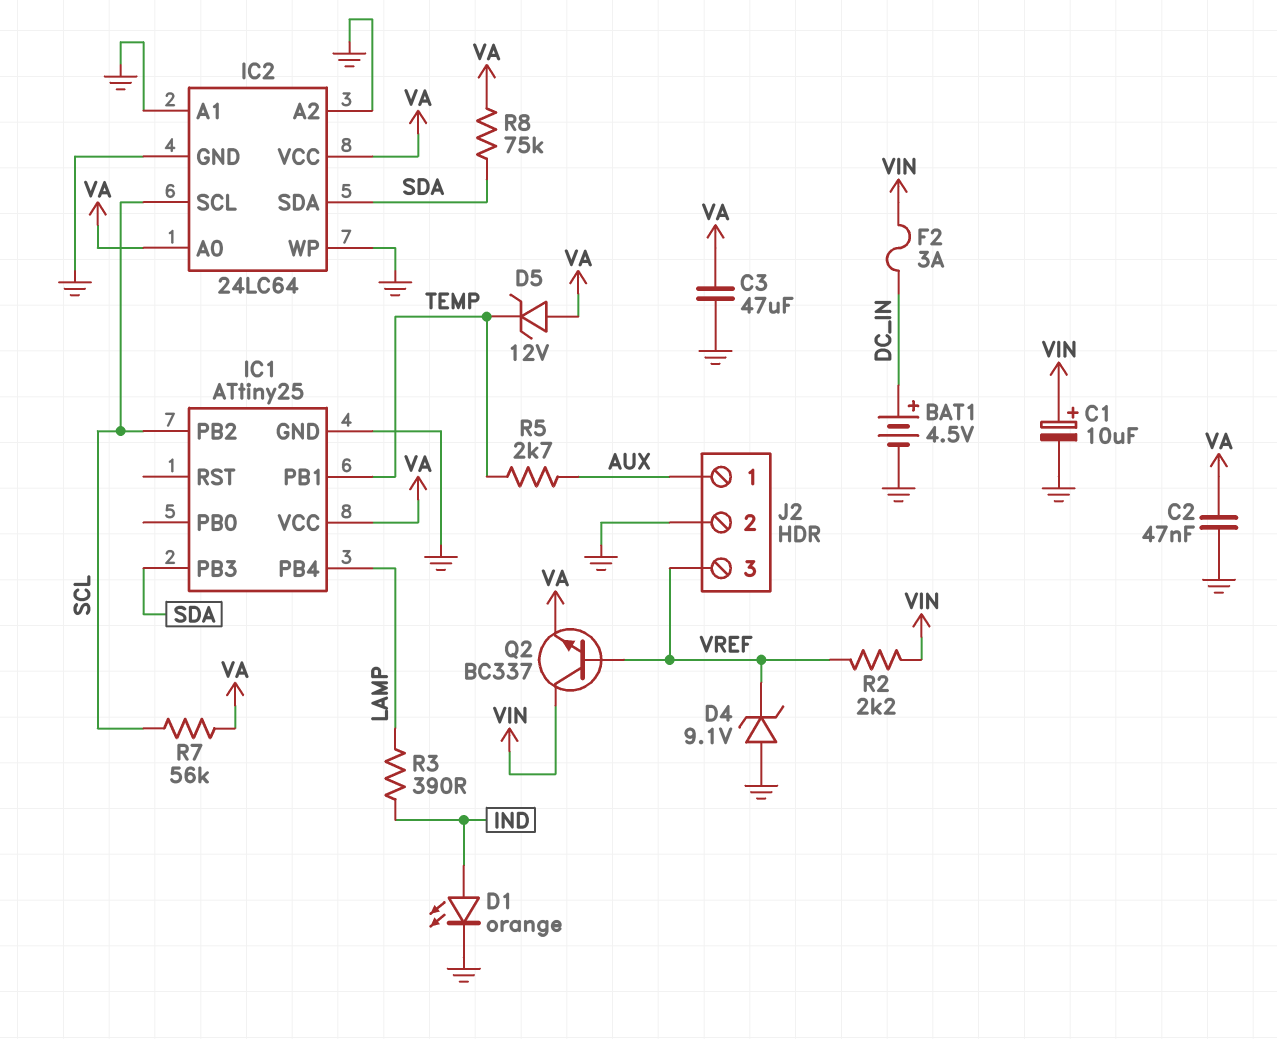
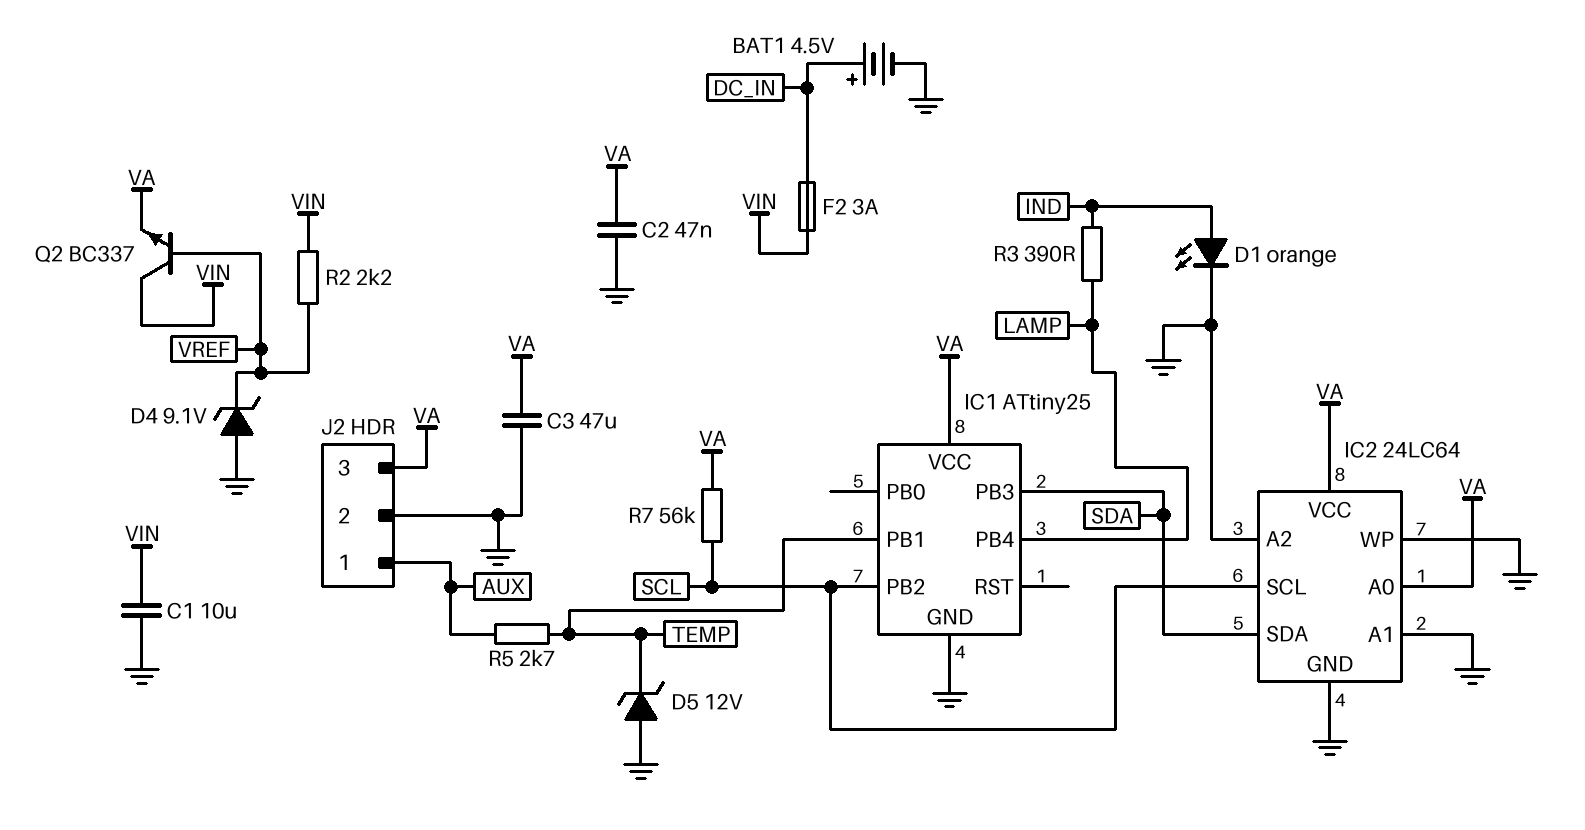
C1: 10uF (plus VIN, minus GND) -> 10uF (GND, VIN)
D5: zener 12V (A VA, K TEMP) -> zener 12V (A GND, K TEMP)
J2 pin 3: VREF -> VA
R8: 75k (SDA, VA) -> none

